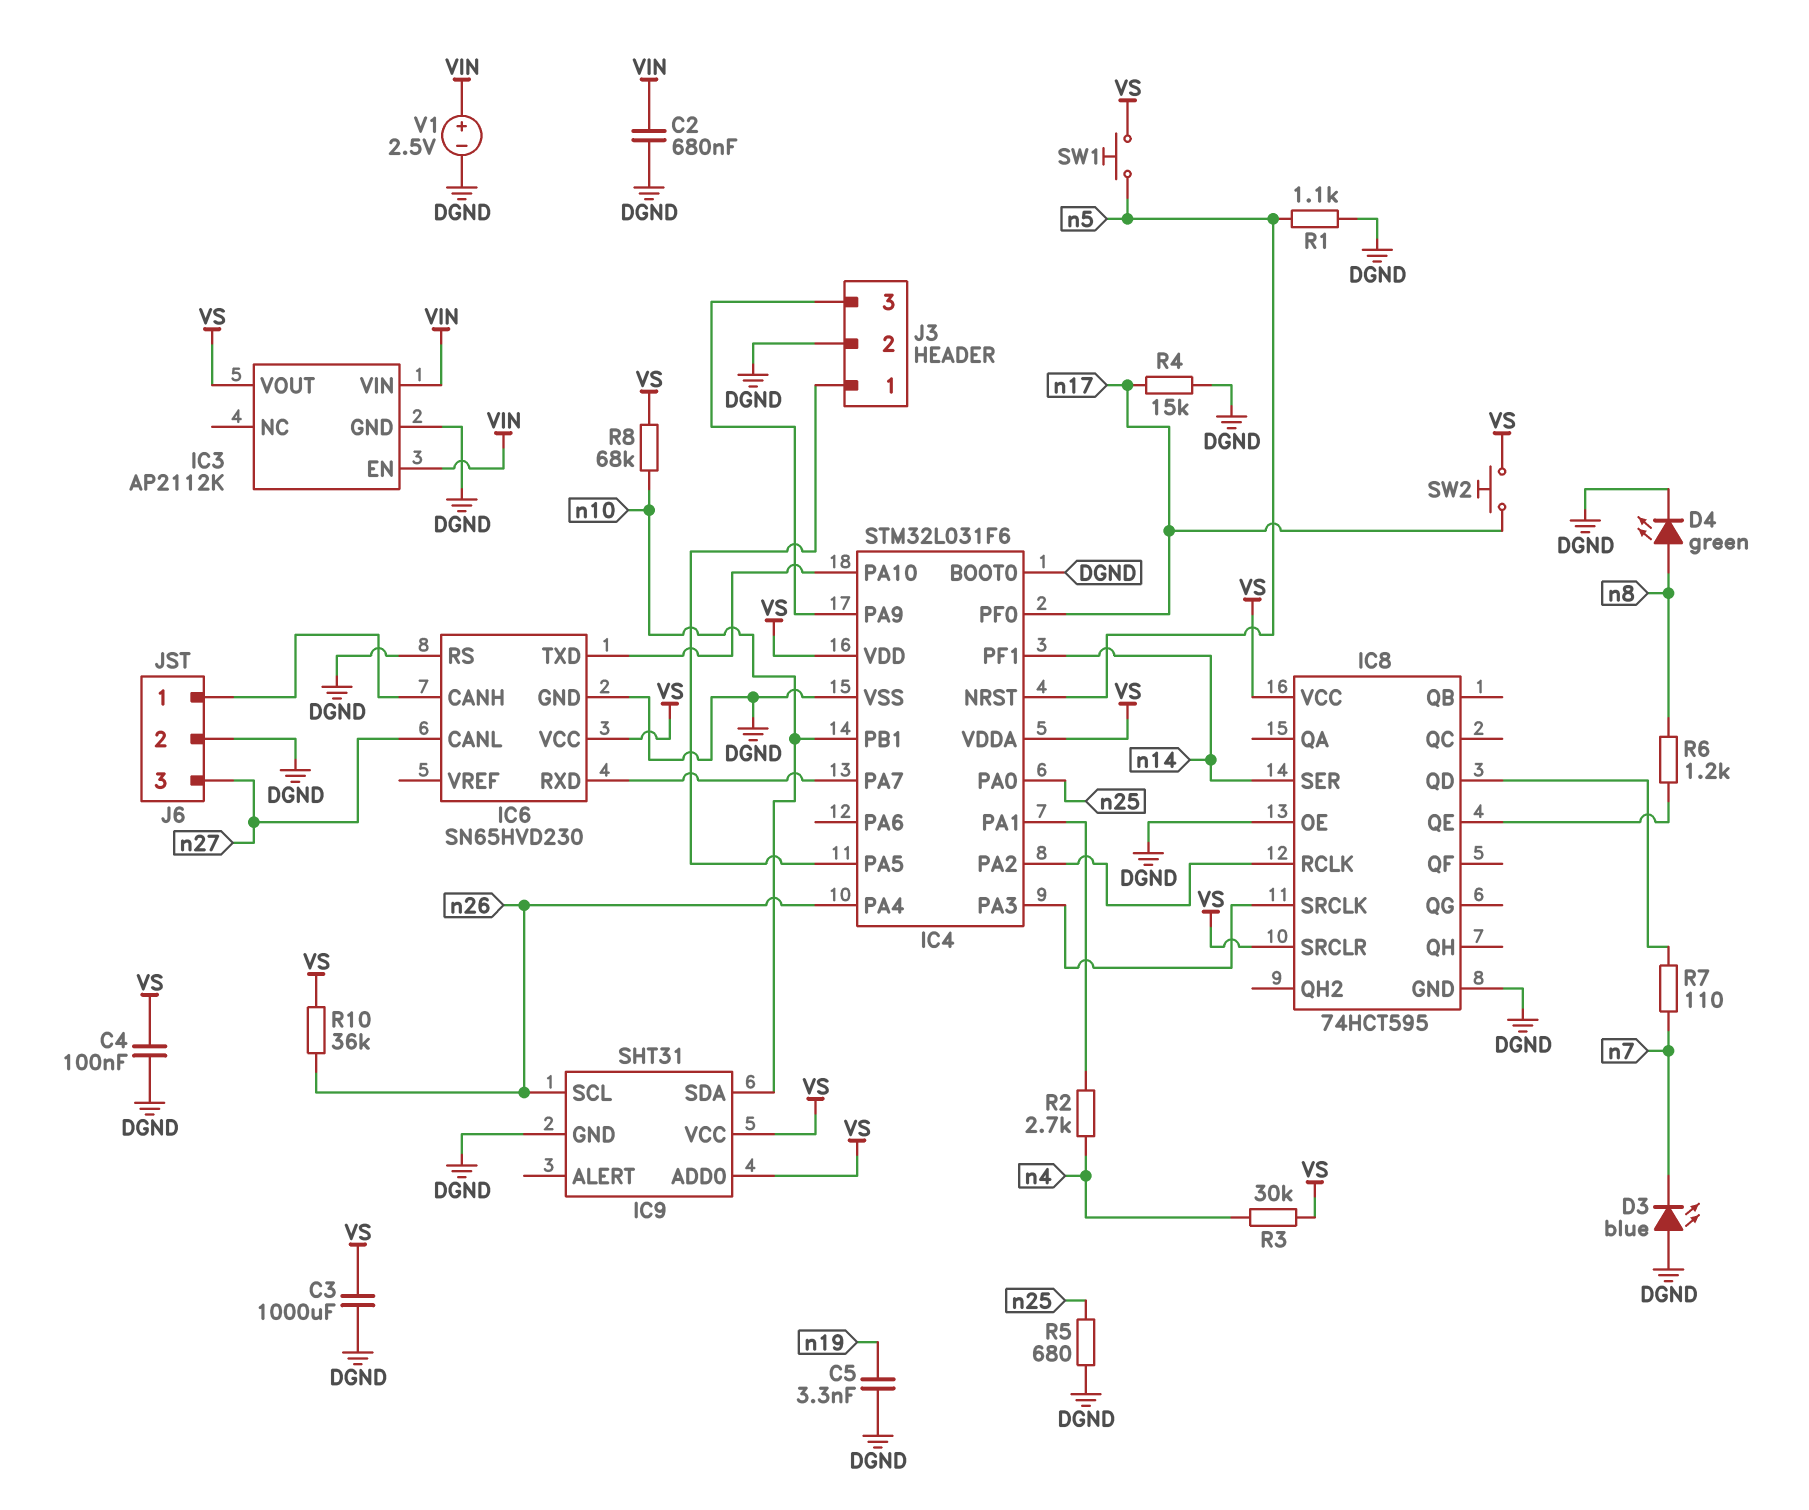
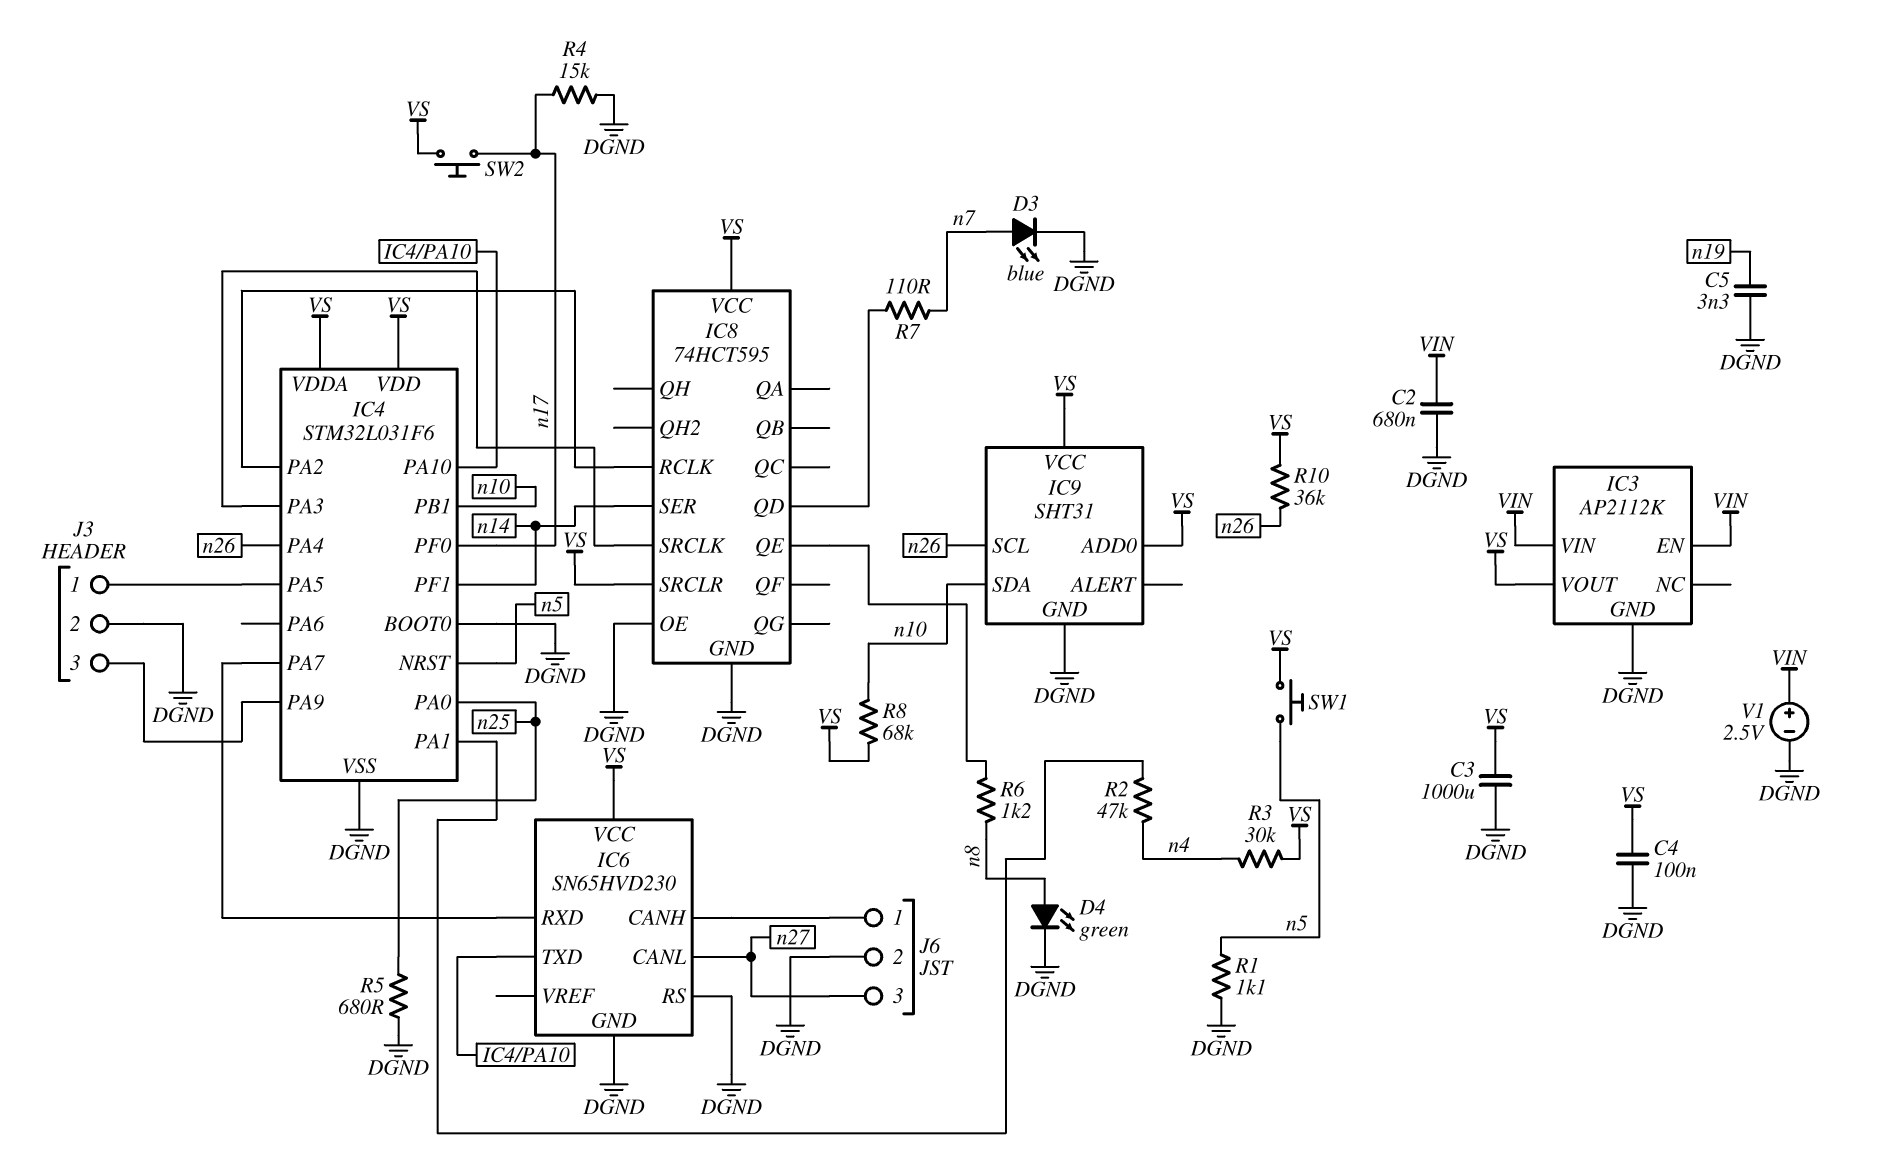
D3: LED blue (A DGND, K n7) -> LED blue (A n7, K DGND)
R2: 2.7k (IC4/PA1, n4) -> 47k (IC4/PA1, n4)

